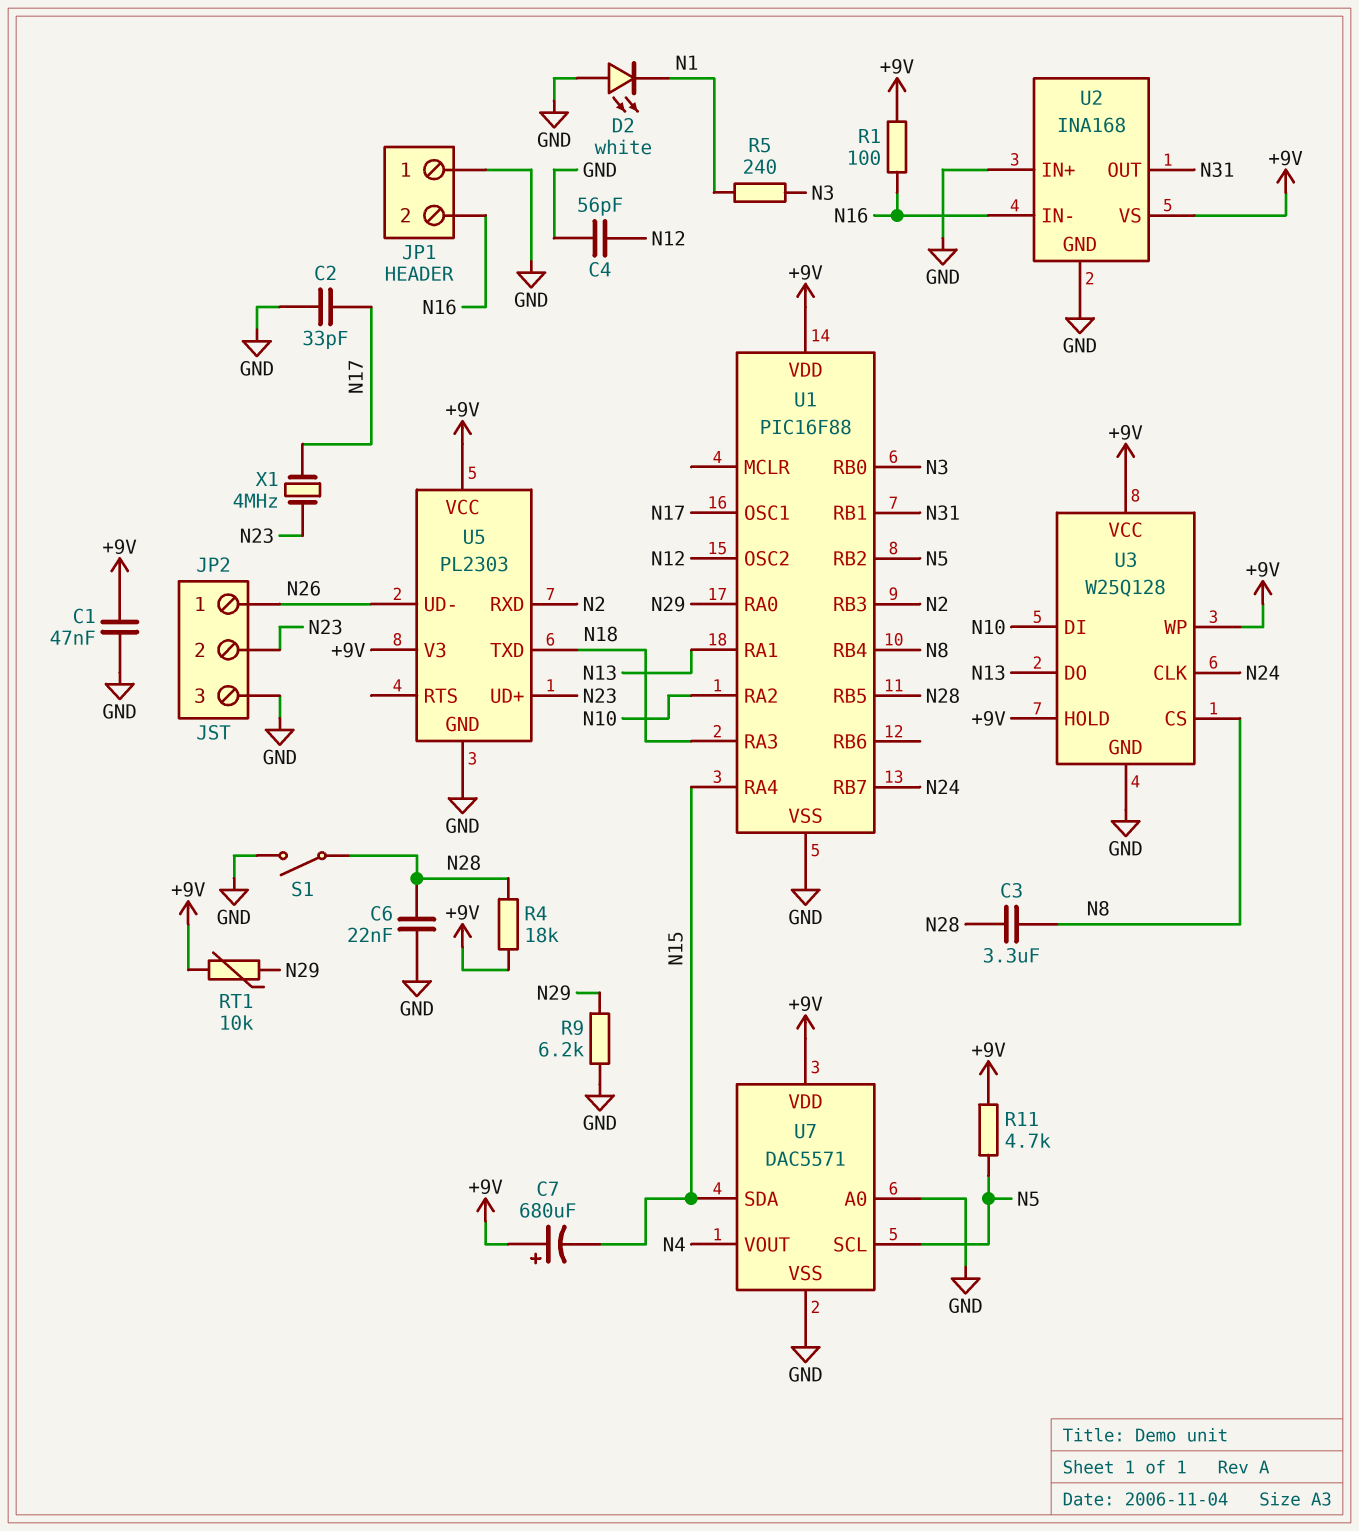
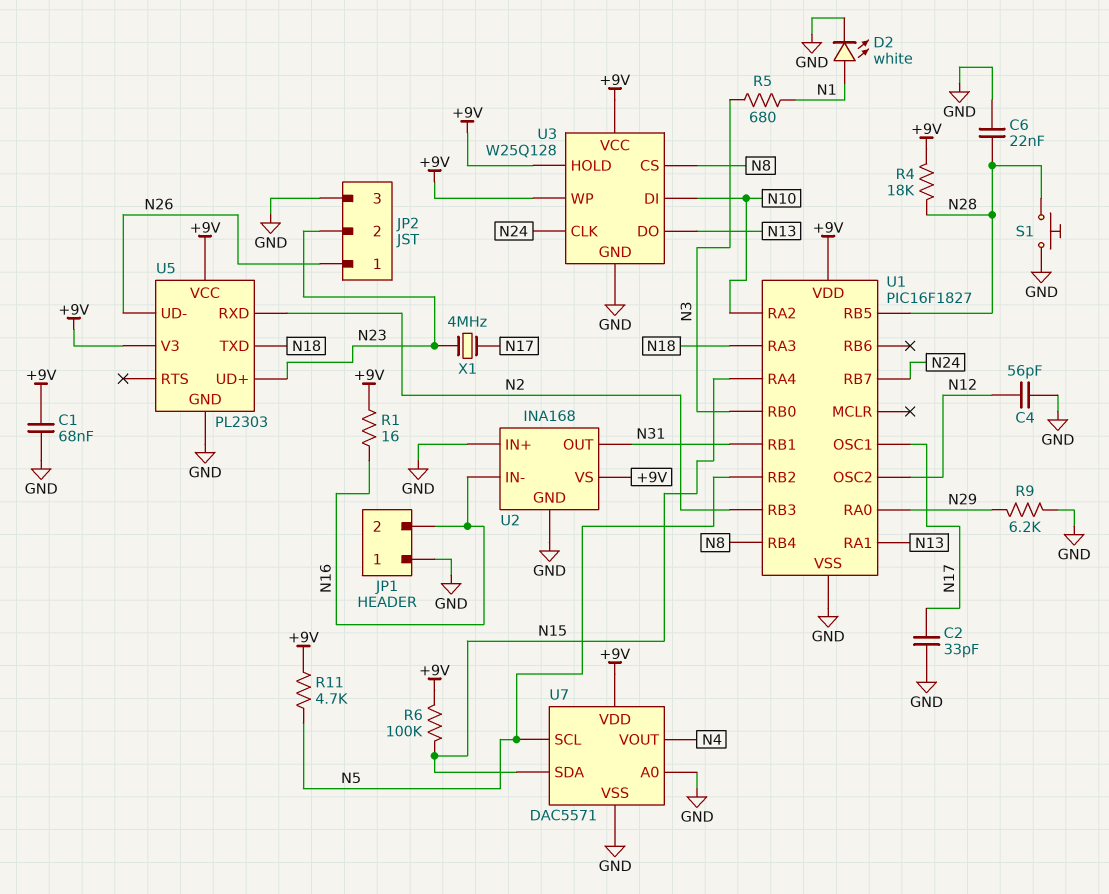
C1: 47nF (+9V, GND) -> 68nF (+9V, GND)
C3: 3.3uF (N8, N28) -> none
C7: 680uF (plus +9V, minus N15) -> none
D2: LED white (A GND, K N1) -> LED white (A N1, K GND)
R1: 100 (+9V, N16) -> 16 (+9V, N16)
R5: 240 (N1, N3) -> 680 (N1, N3)
R6: none -> 100k (+9V, N15)
RT1: 10k (+9V, N29) -> none
S1: switch (GND, N28) -> button (GND, N28)
U1: PIC16F88 -> PIC16F1827

